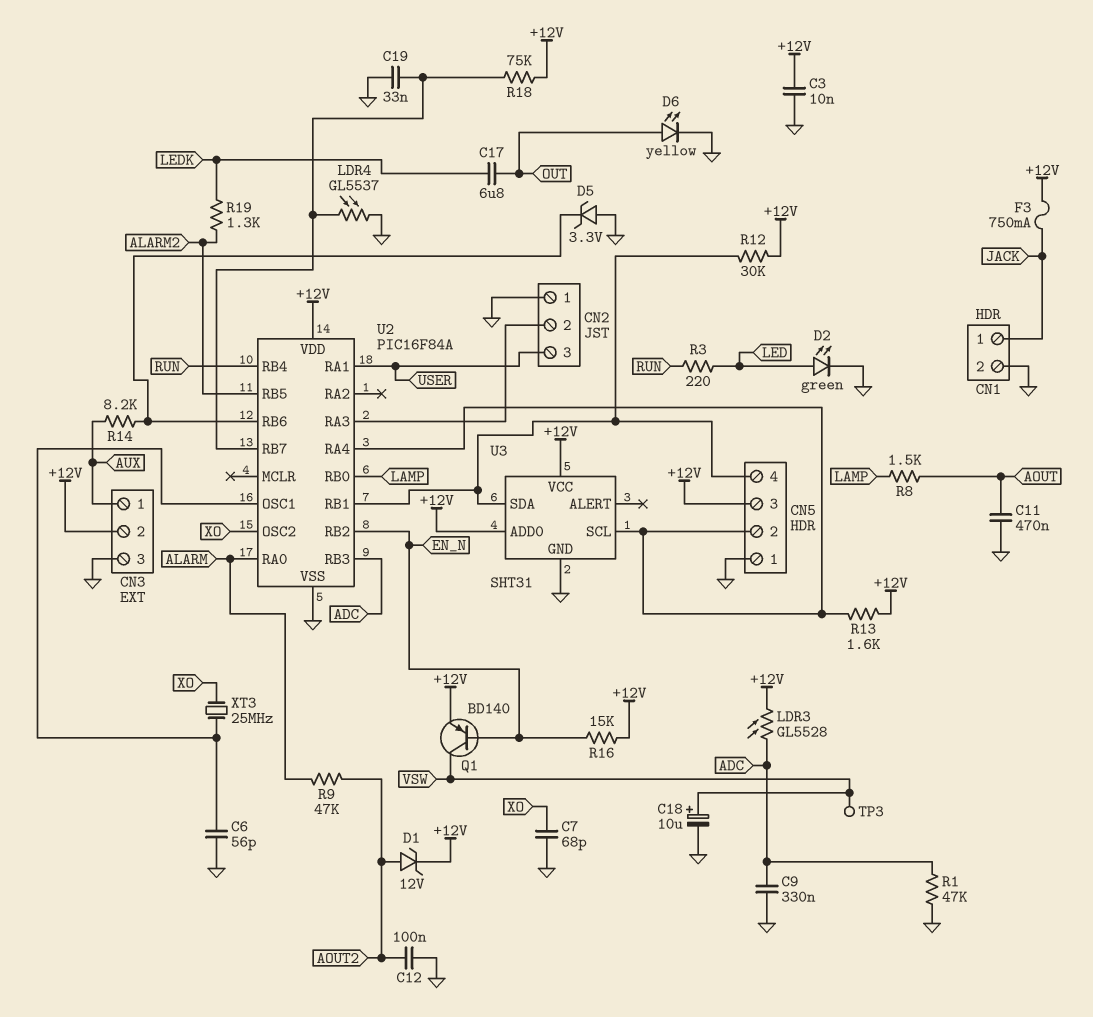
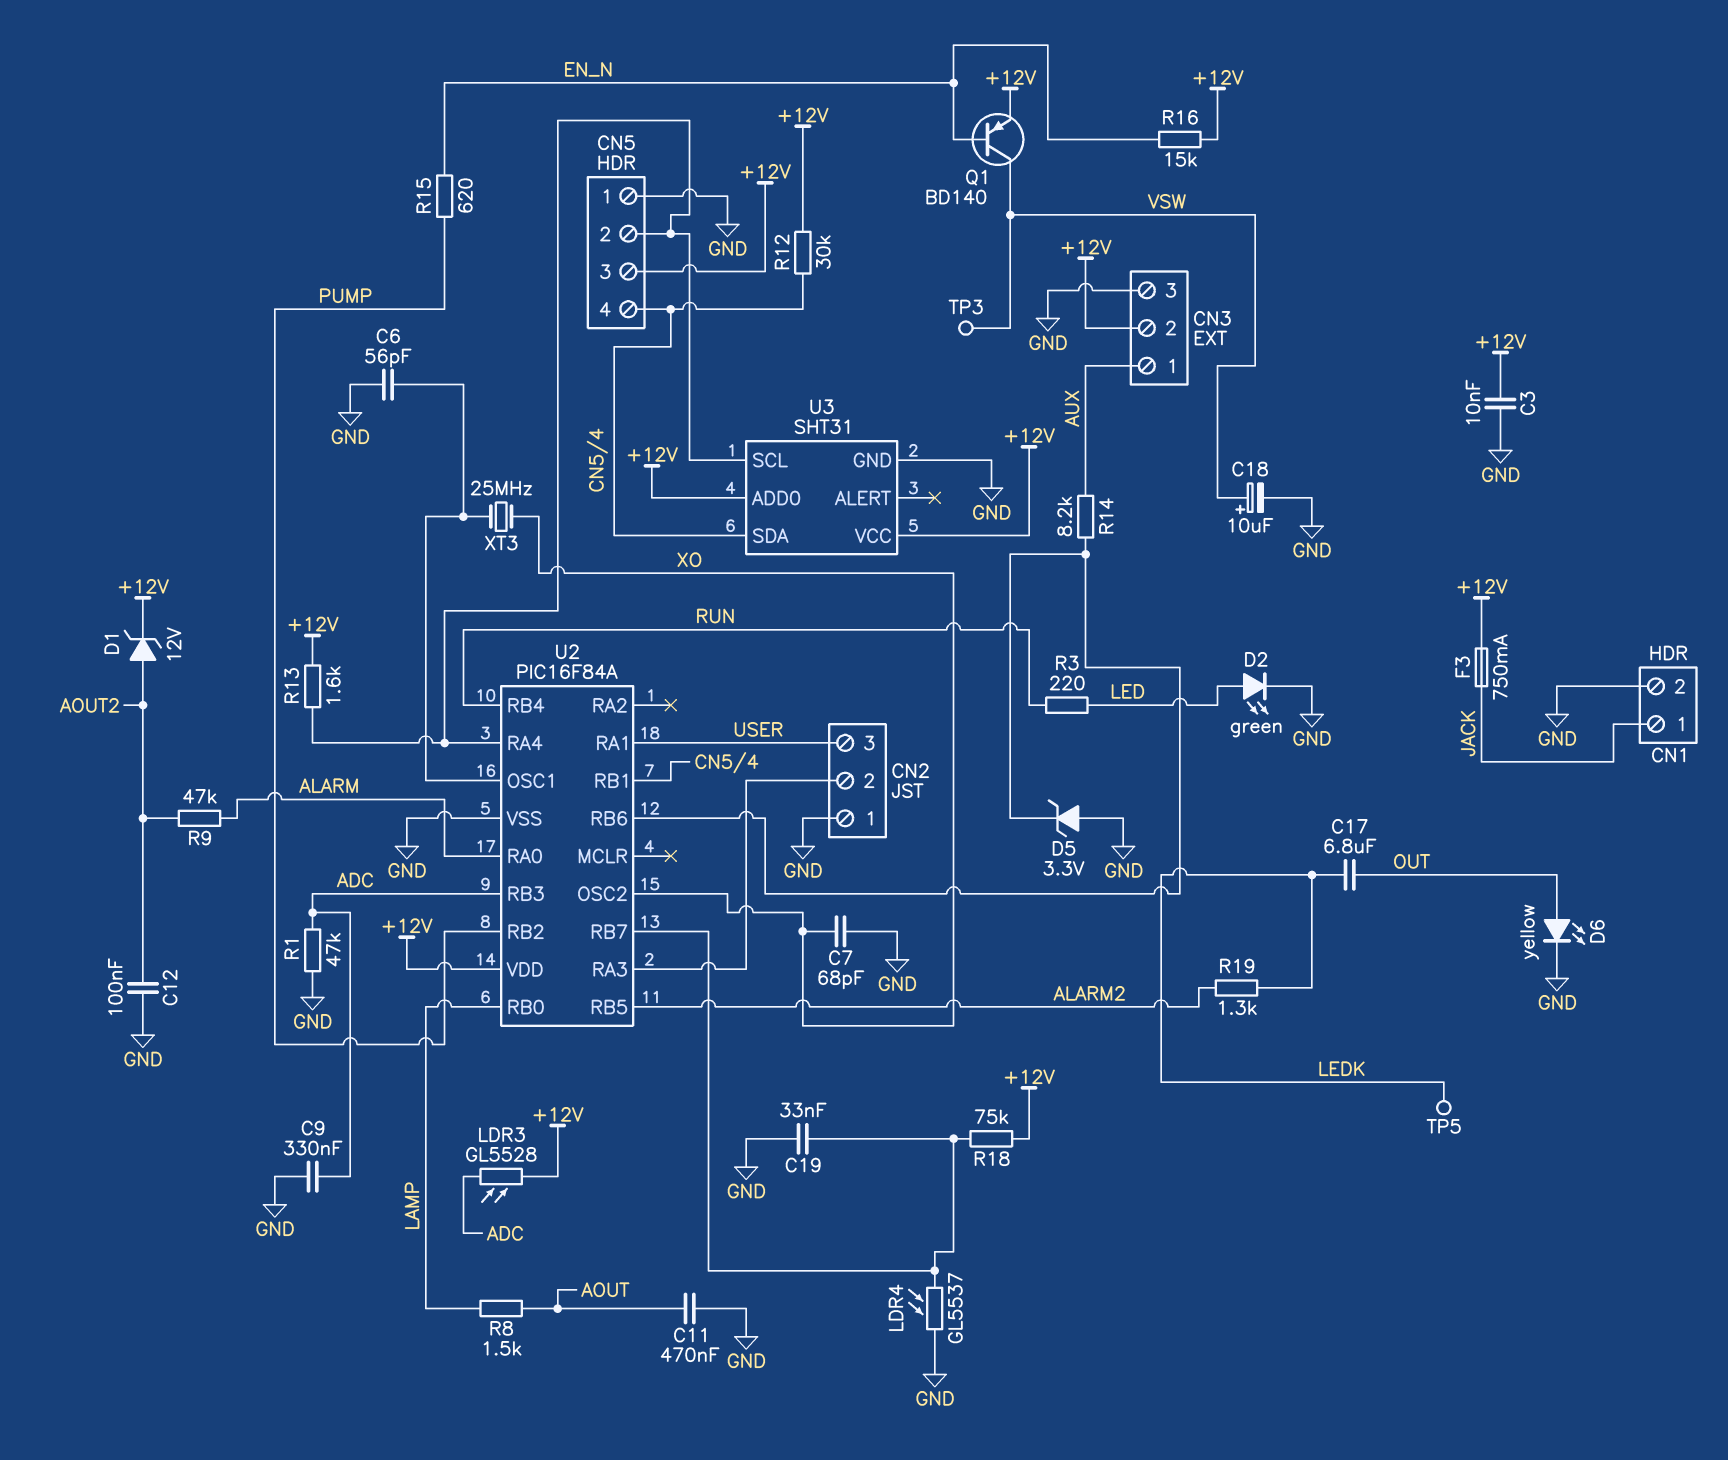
R15: none -> 620 (EN_N, PUMP)
TP5: none -> test point (LEDK)
U2 pin RB2: EN_N -> PUMP

